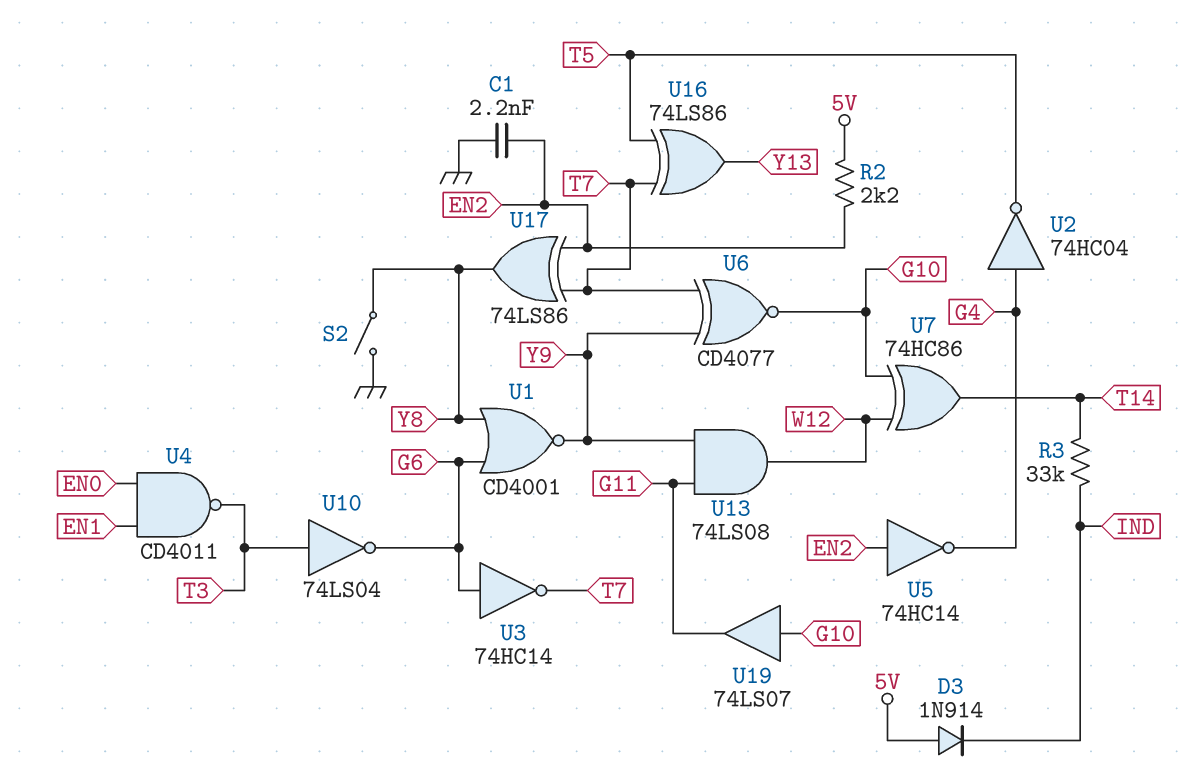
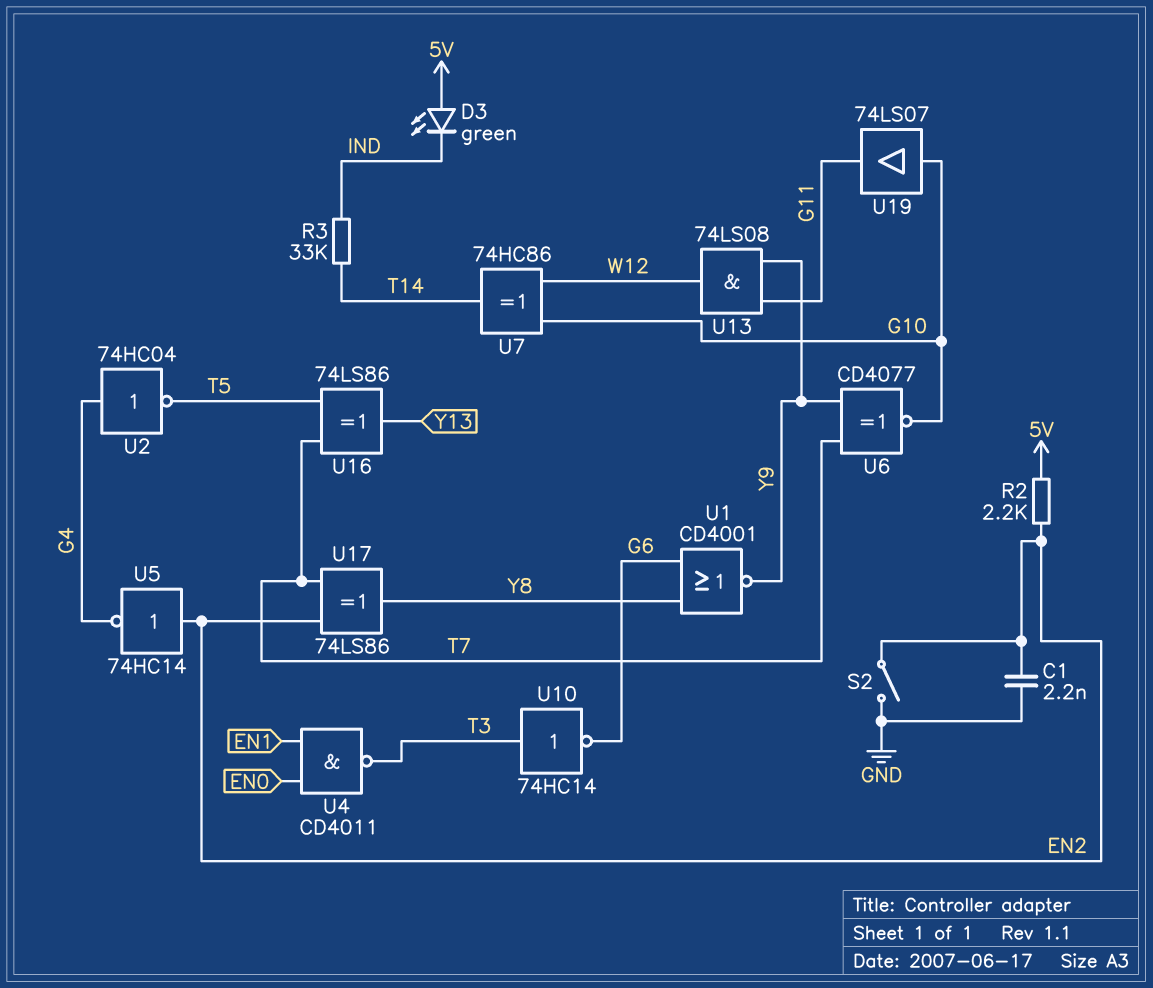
D3: diode 1N914 (A 5V, K IND) -> LED green (A 5V, K IND)
S2: switch (GND, Y8) -> switch (EN2, GND)
U3: NOT 74HC14 (in G6, out T7) -> none
U10: NOT 74LS04 (in T3, out G6) -> NOT 74HC14 (in T3, out G6)

